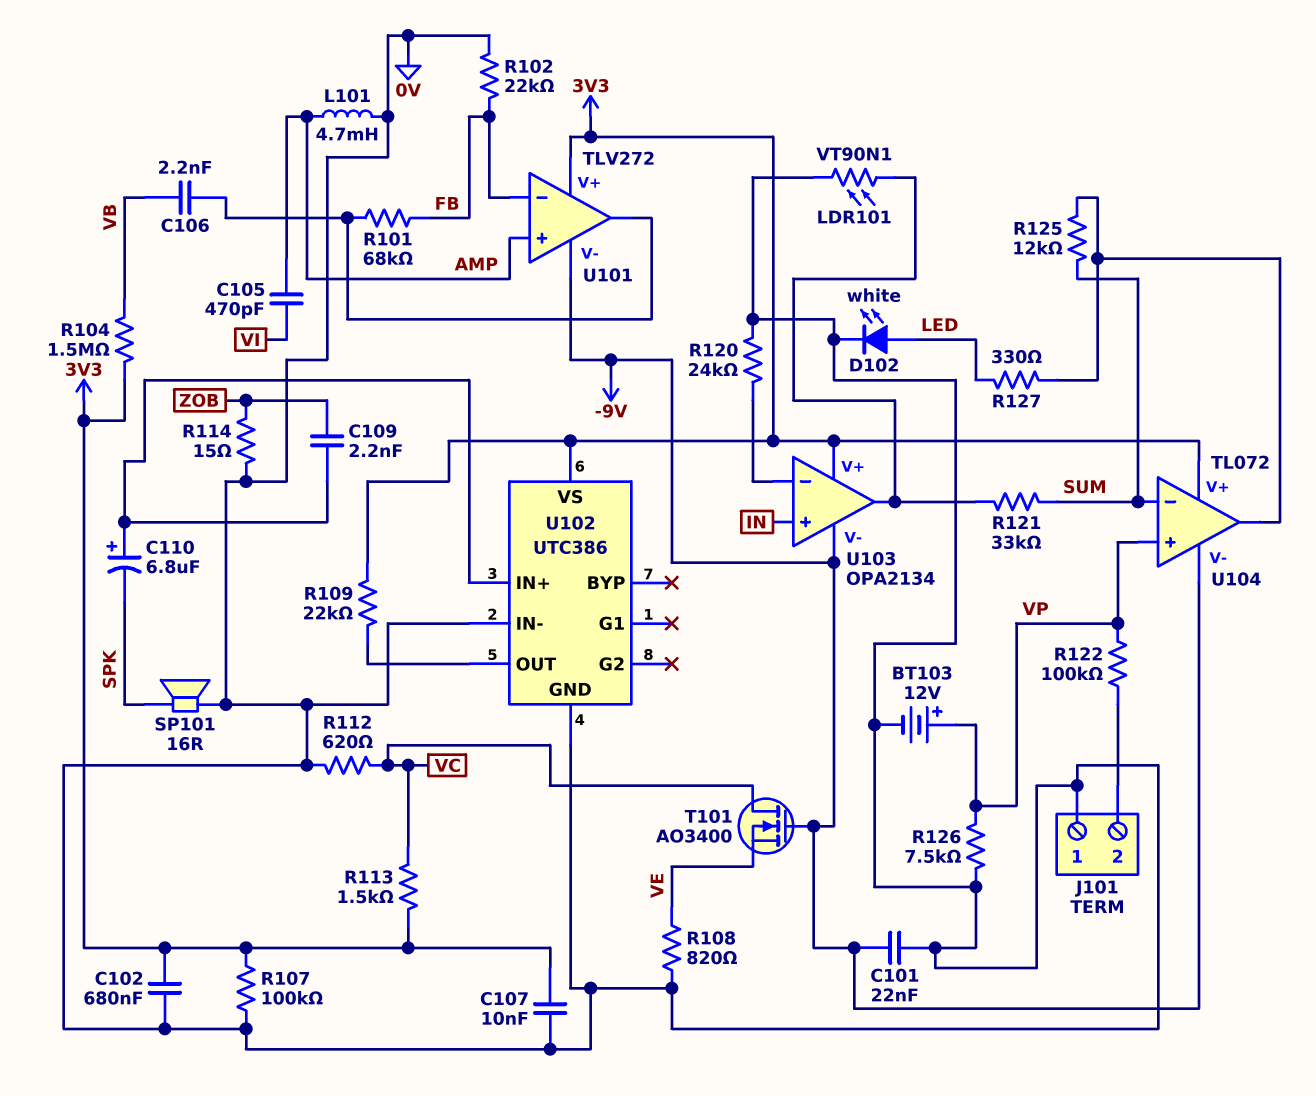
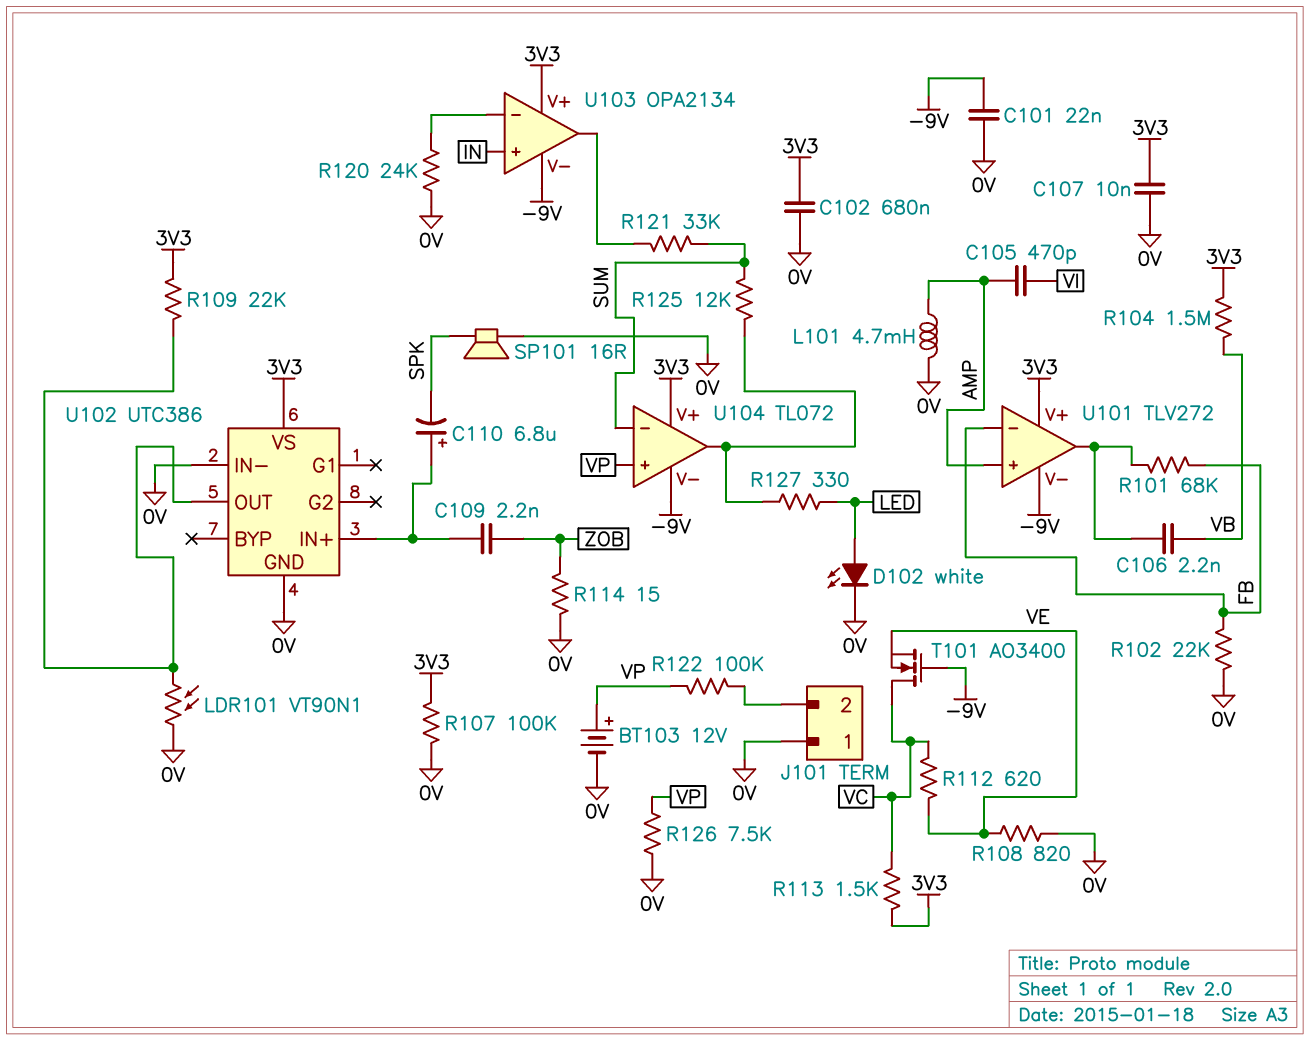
LDR101: VT90N1 (0V, U103/out) -> VT90N1 (0V, U102/OUT)
R112: 620 (0V, VC) -> 620 (VC, VE)

